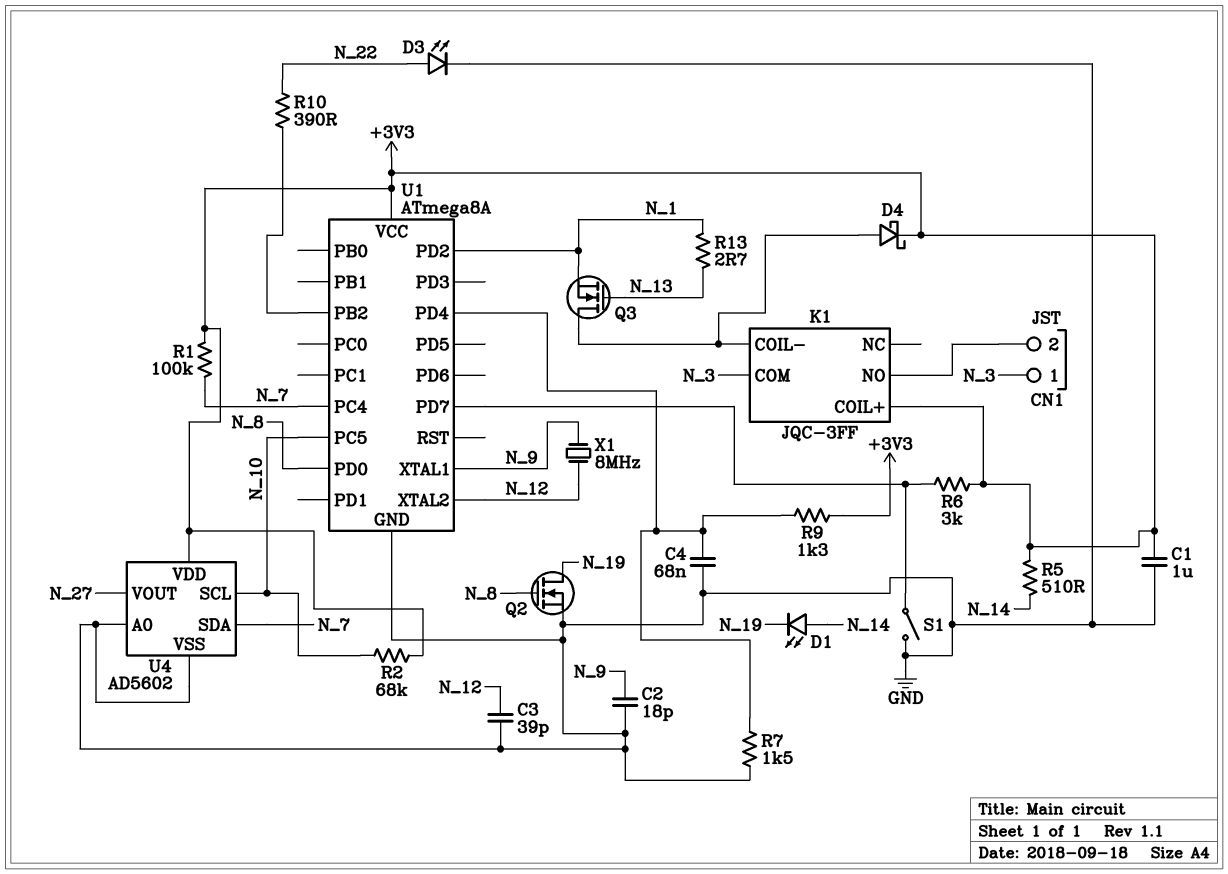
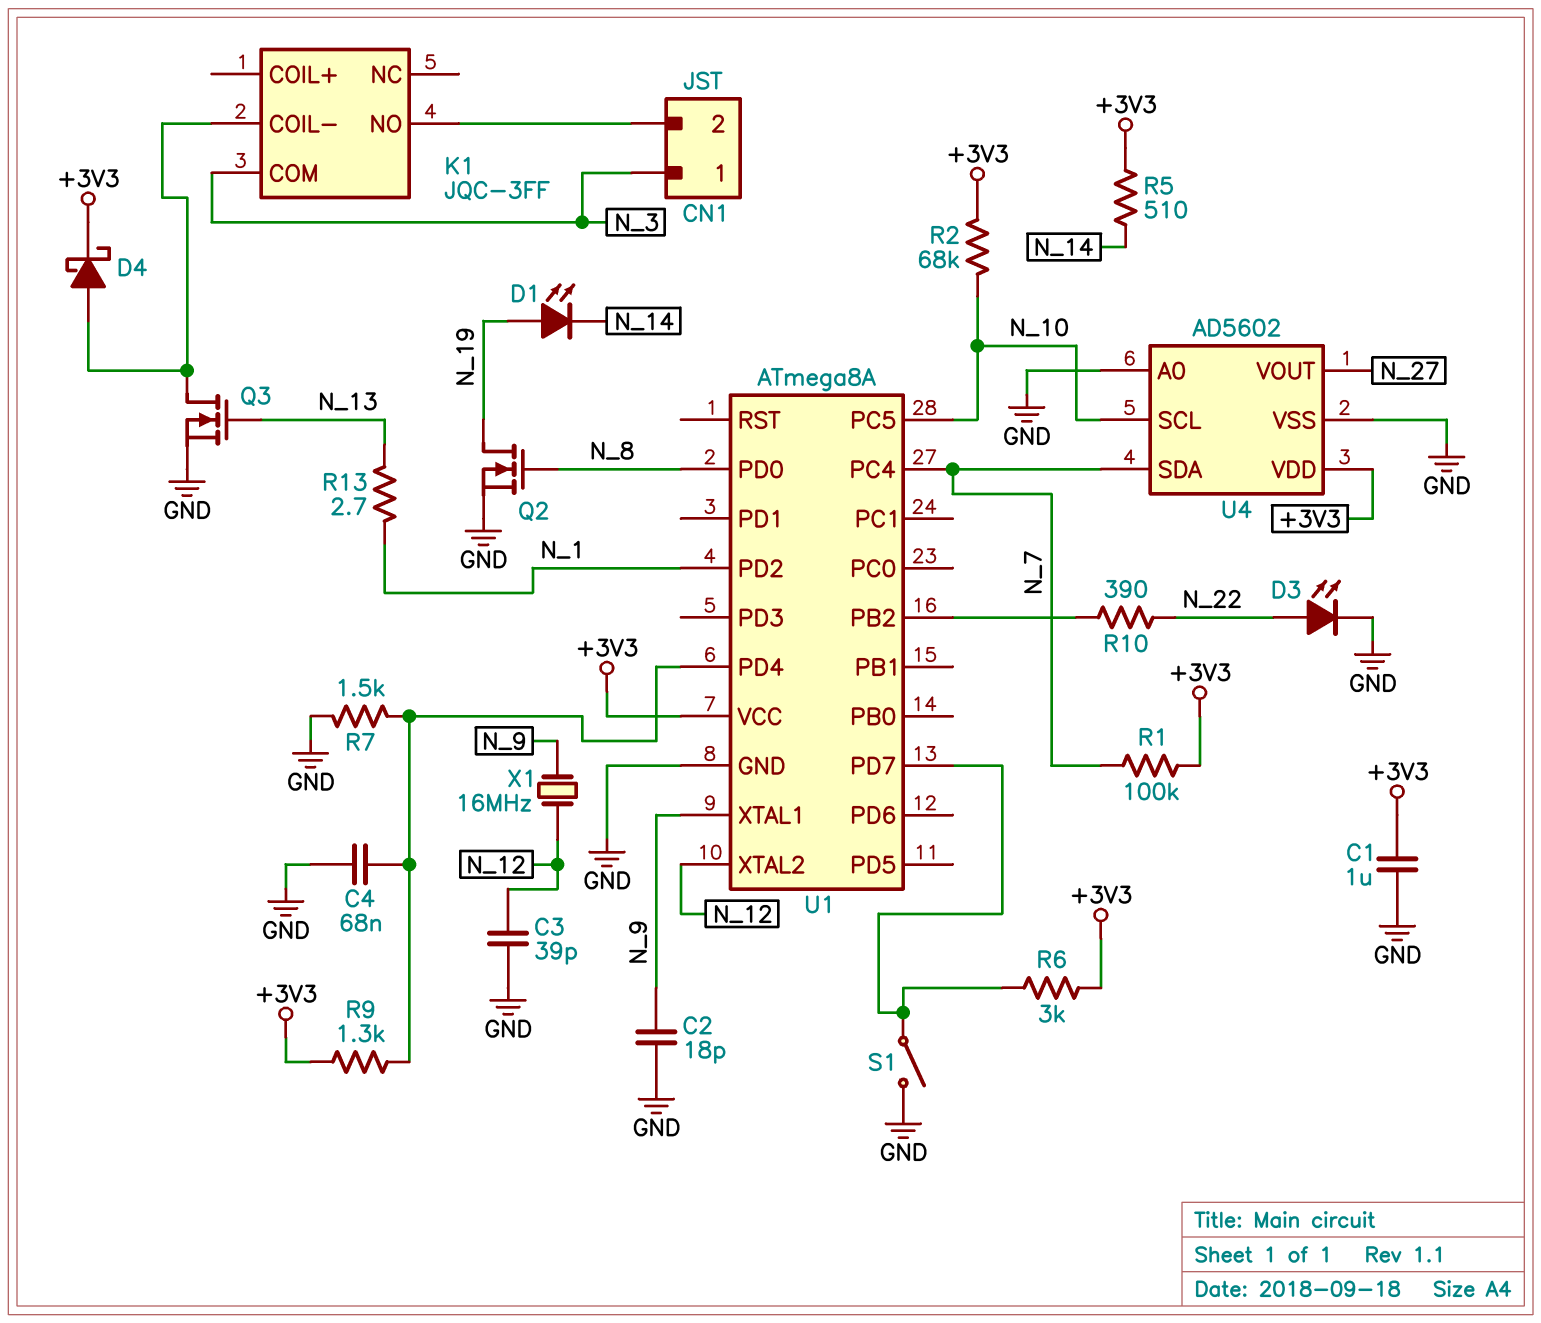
D1: LED (A N_14, K N_19) -> LED (A N_19, K N_14)
K1 pin COIL+: +3V3 -> none
Q3: NMOS (G N_13, D K1/COIL-, S N_1) -> NMOS (G N_13, D K1/COIL-, S GND)
X1: 8MHz (N_9, N_12) -> 16MHz (N_9, N_12)

